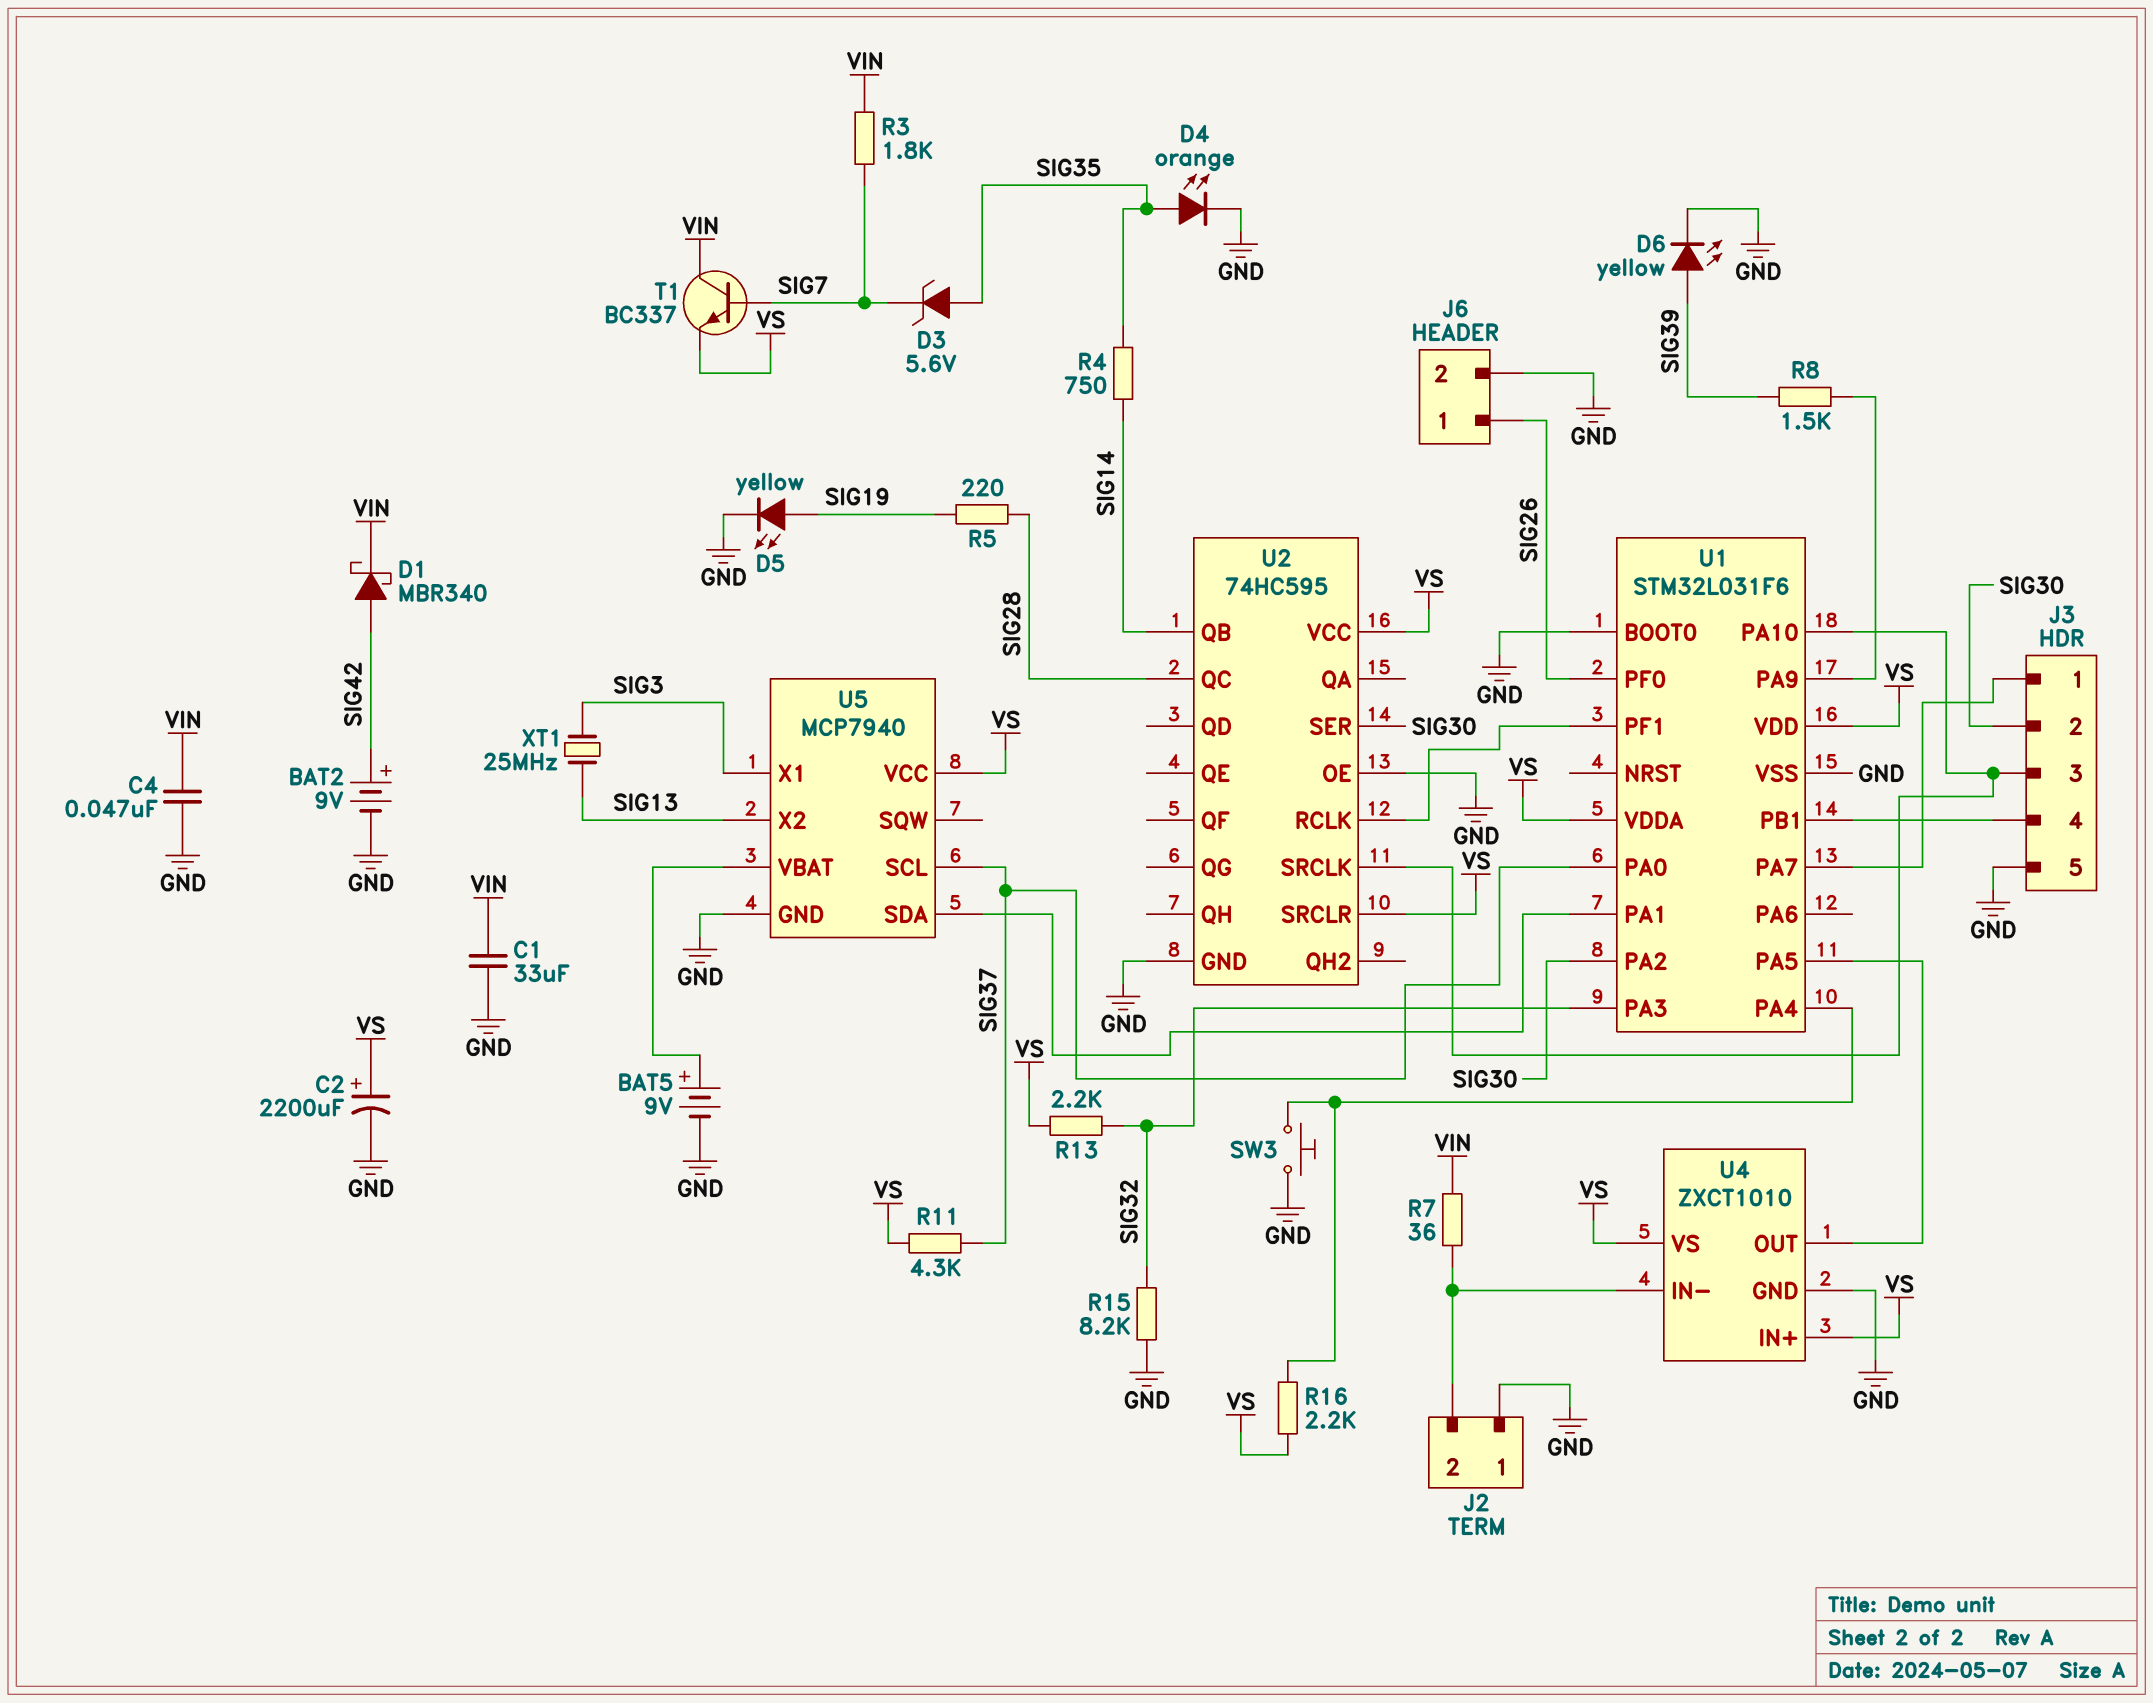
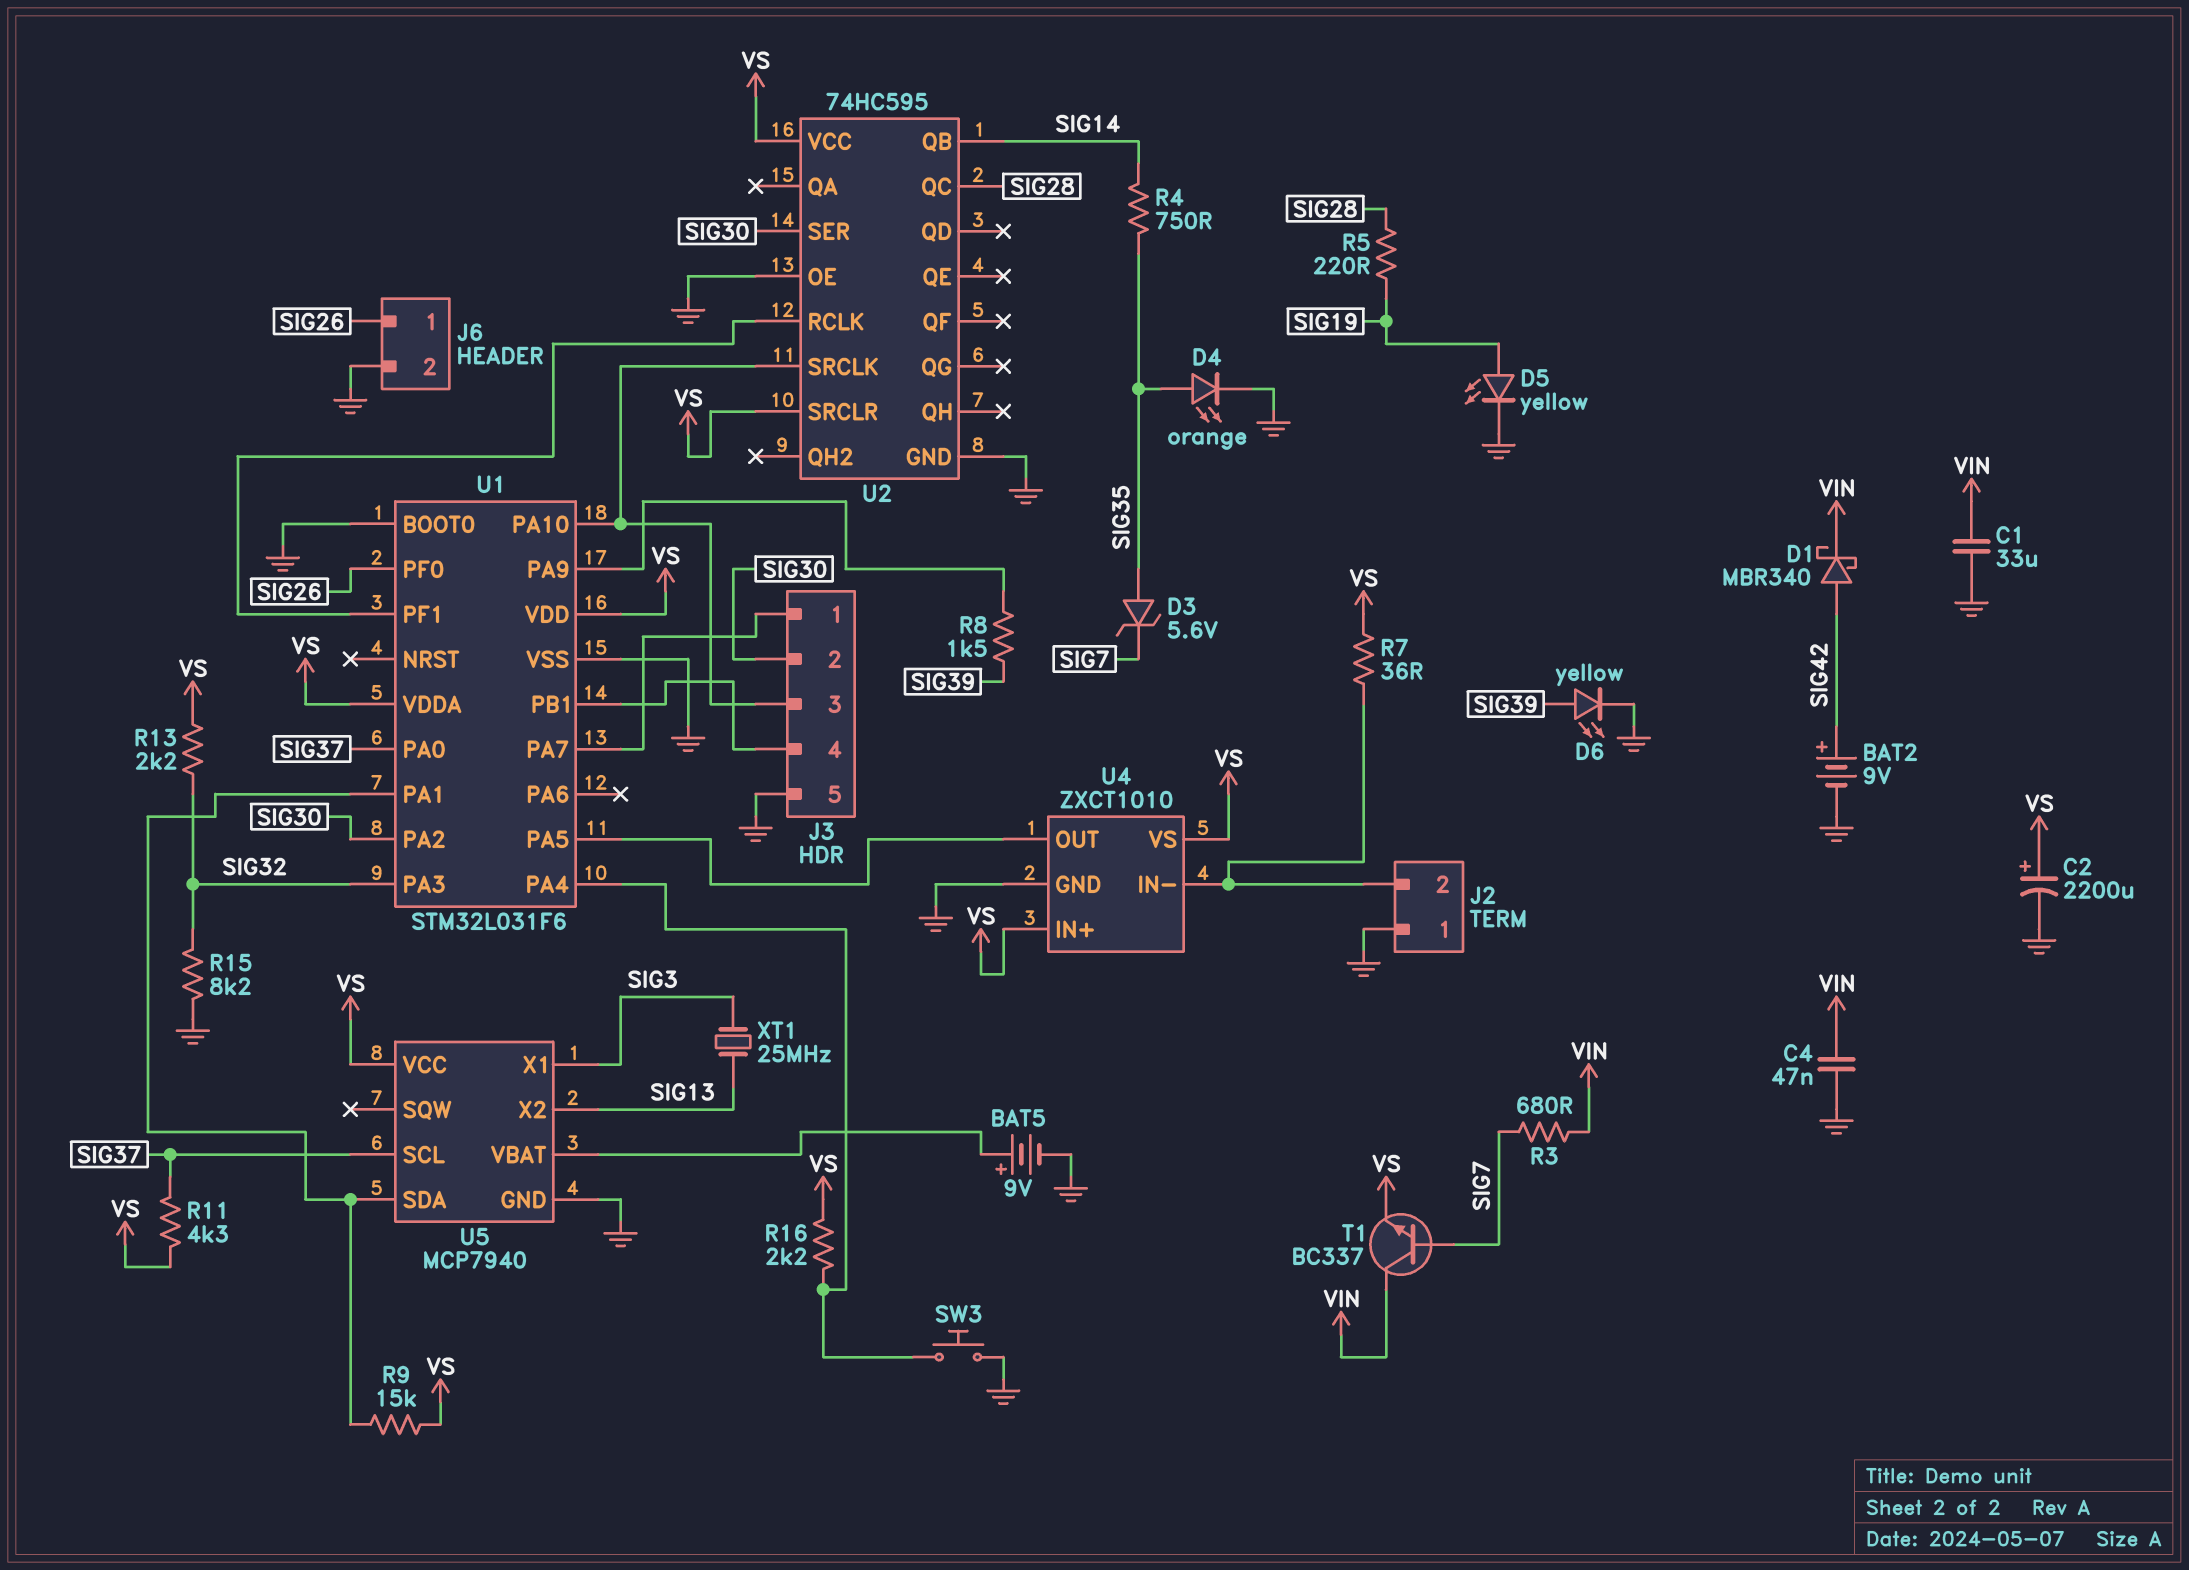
R3: 1.8k (SIG7, VIN) -> 680 (SIG7, VIN)
R7: 36 (J2/2, VIN) -> 36 (J2/2, VS)
R9: none -> 15k (U1/PA1, VS)

